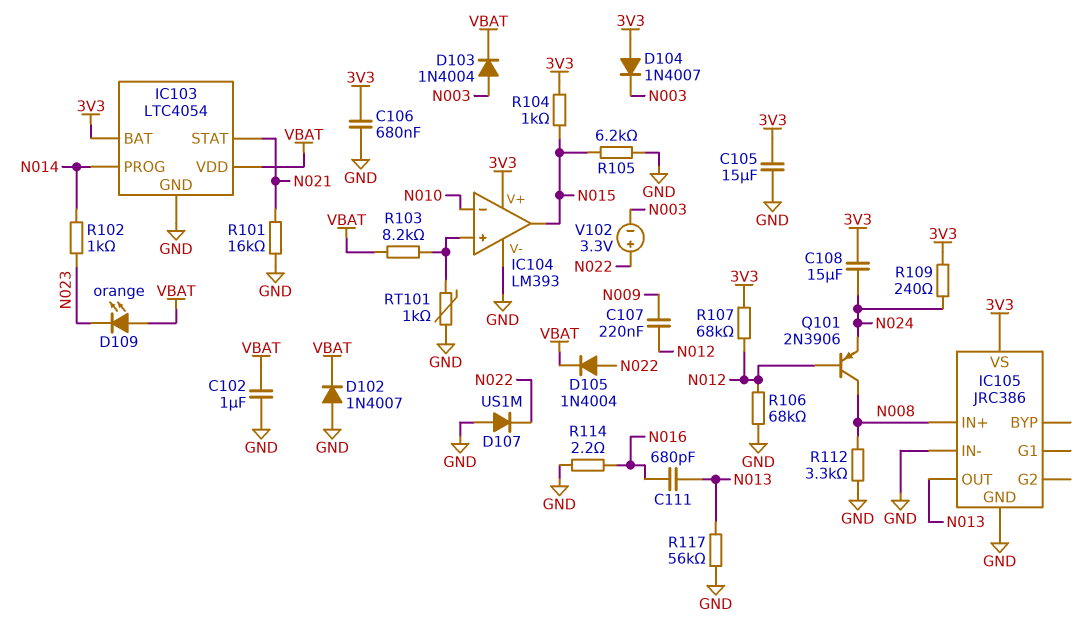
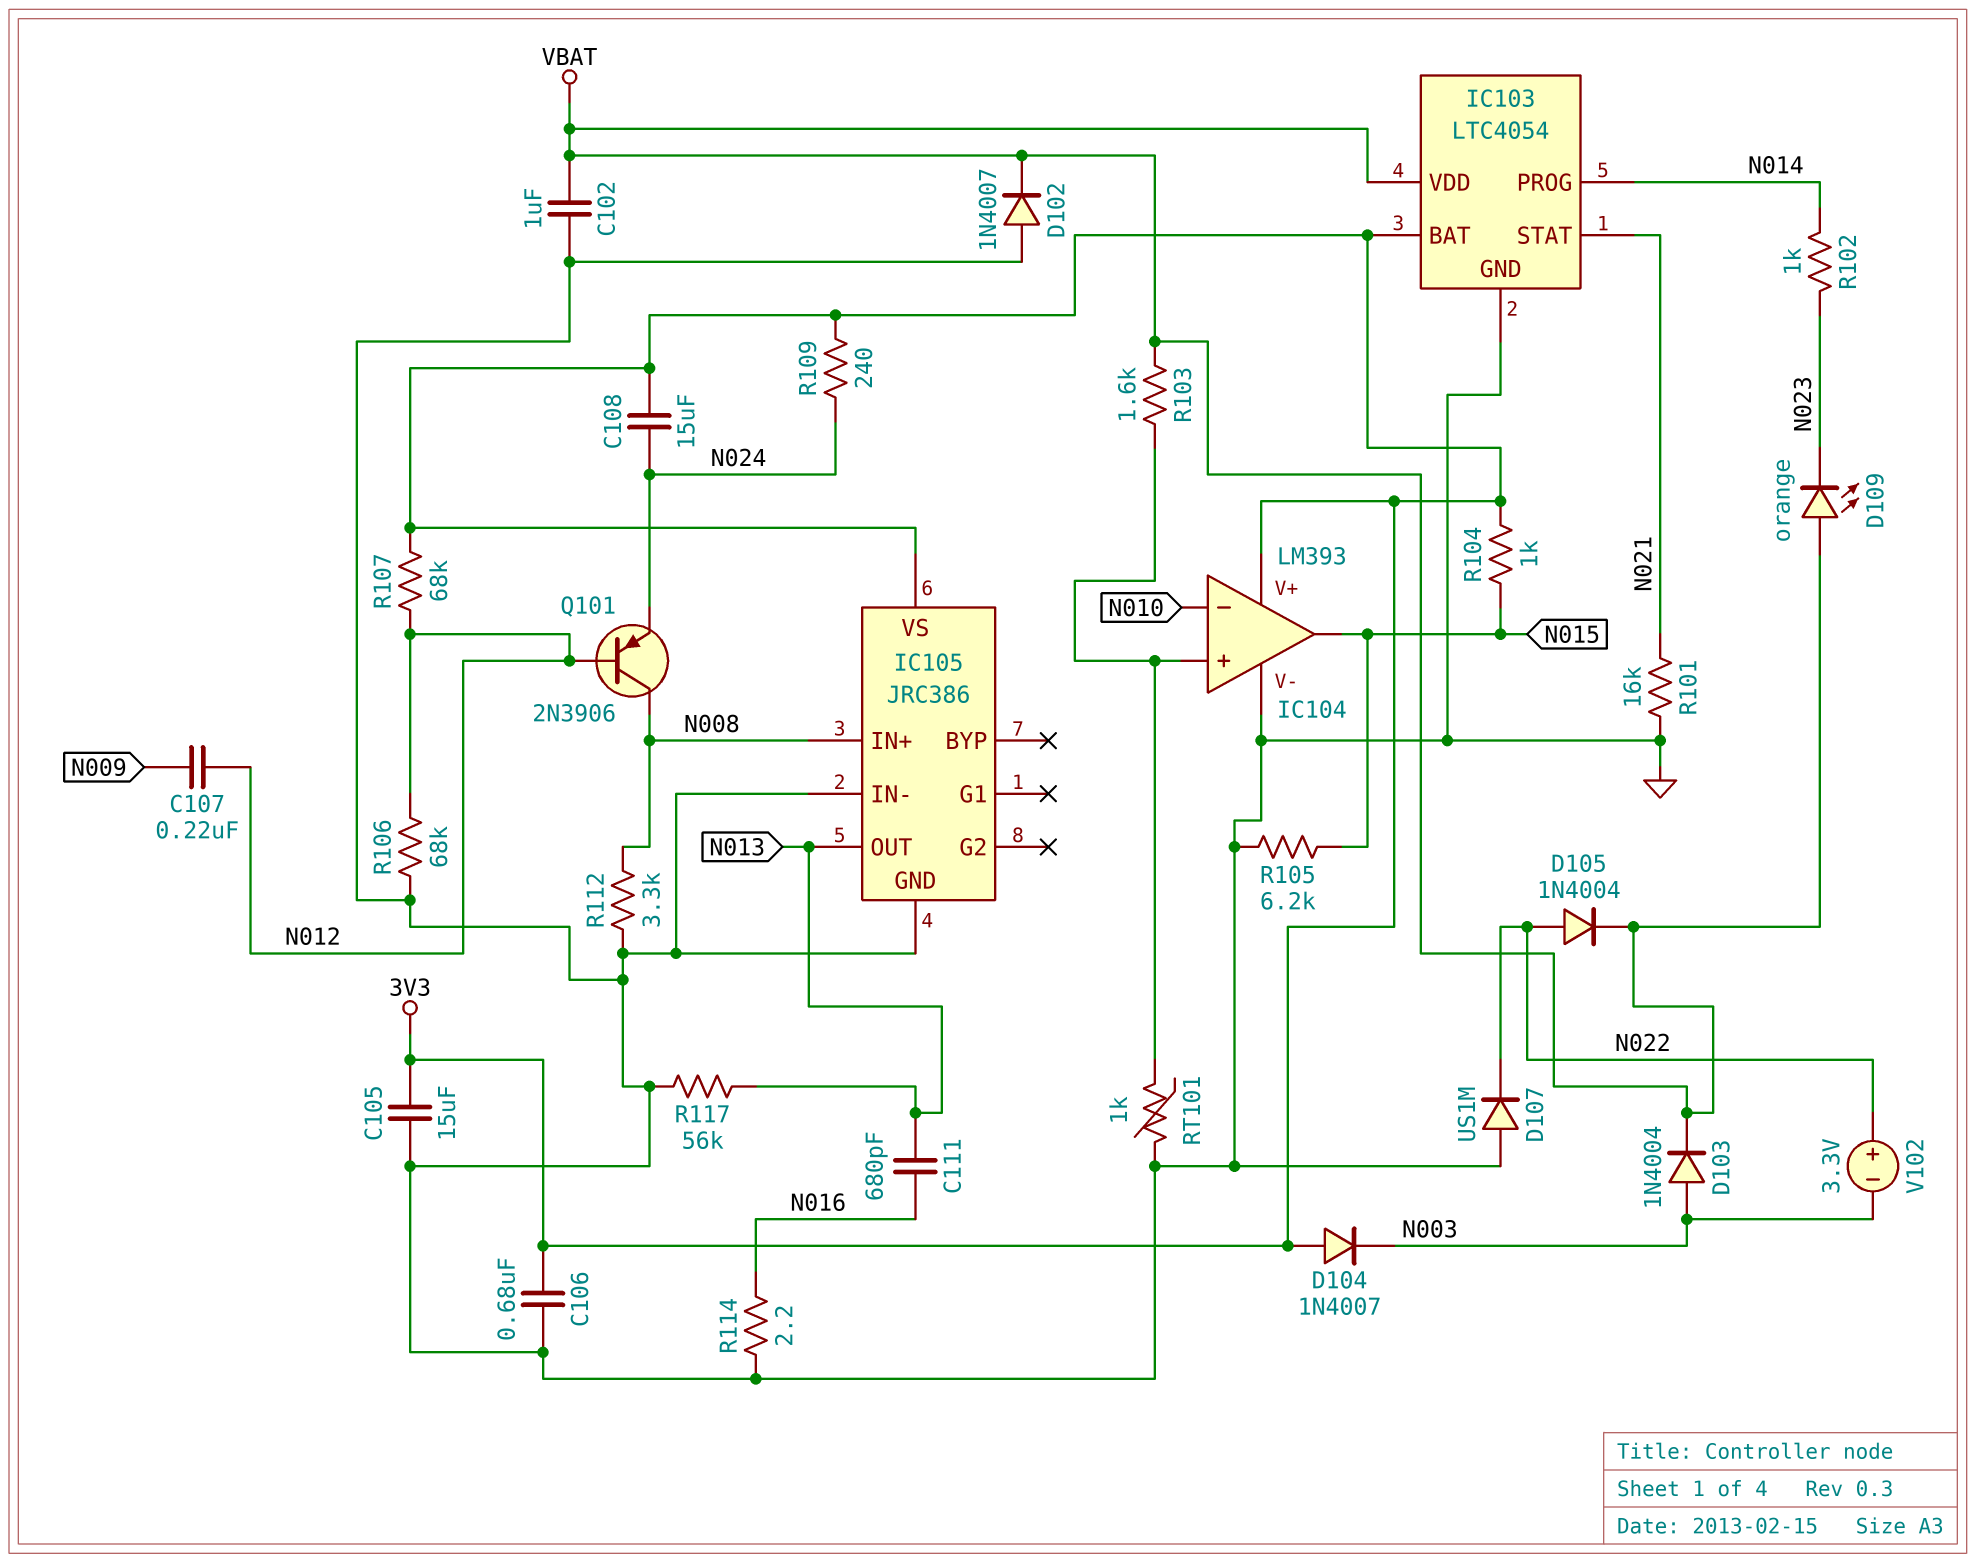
R103: 8.2k (IC104/in+, VBAT) -> 1.6k (IC104/in+, VBAT)

